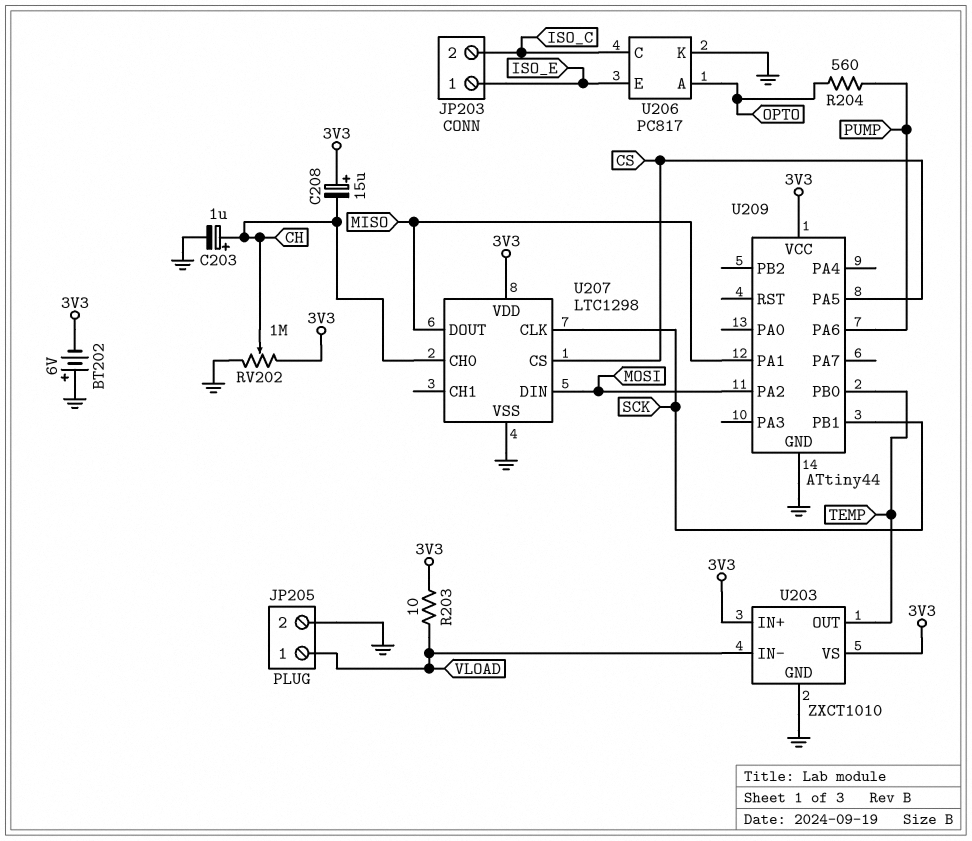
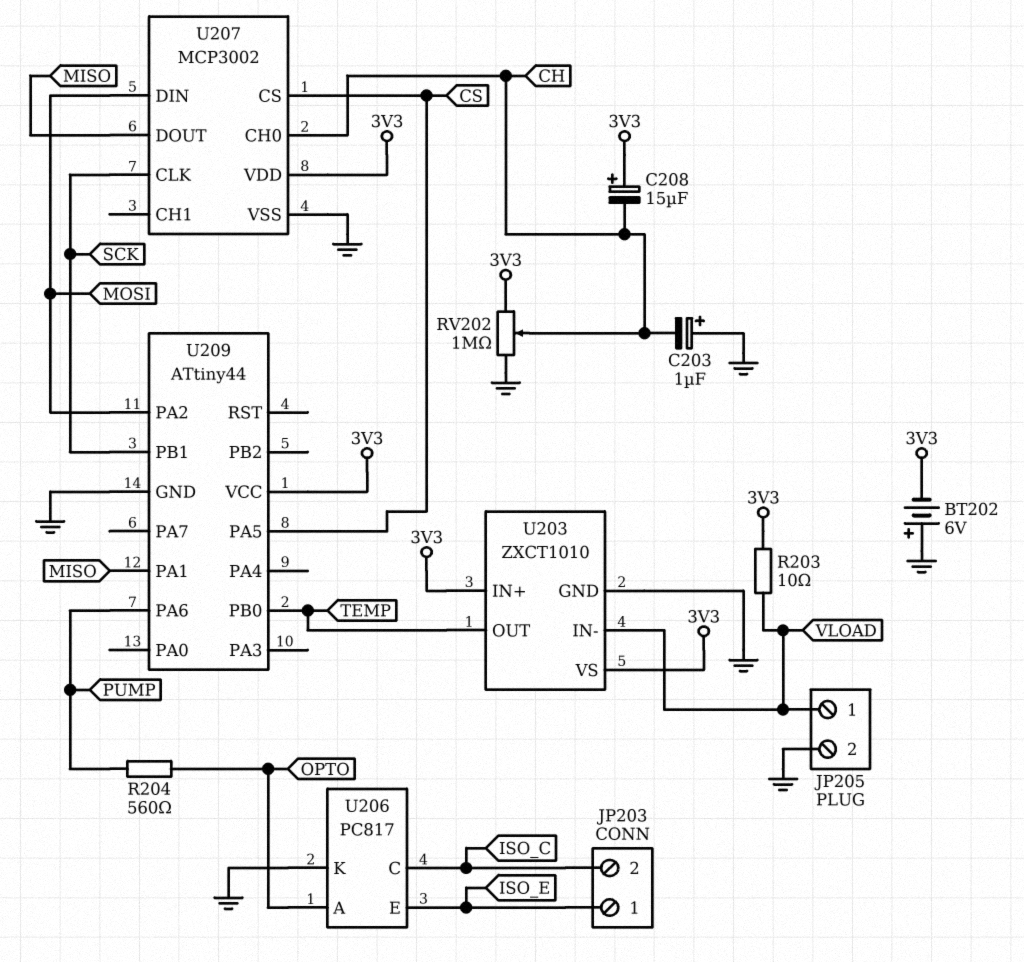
C203: 1uF (plus CH, minus GND) -> 1uF (plus GND, minus CH)
U207: LTC1298 -> MCP3002

